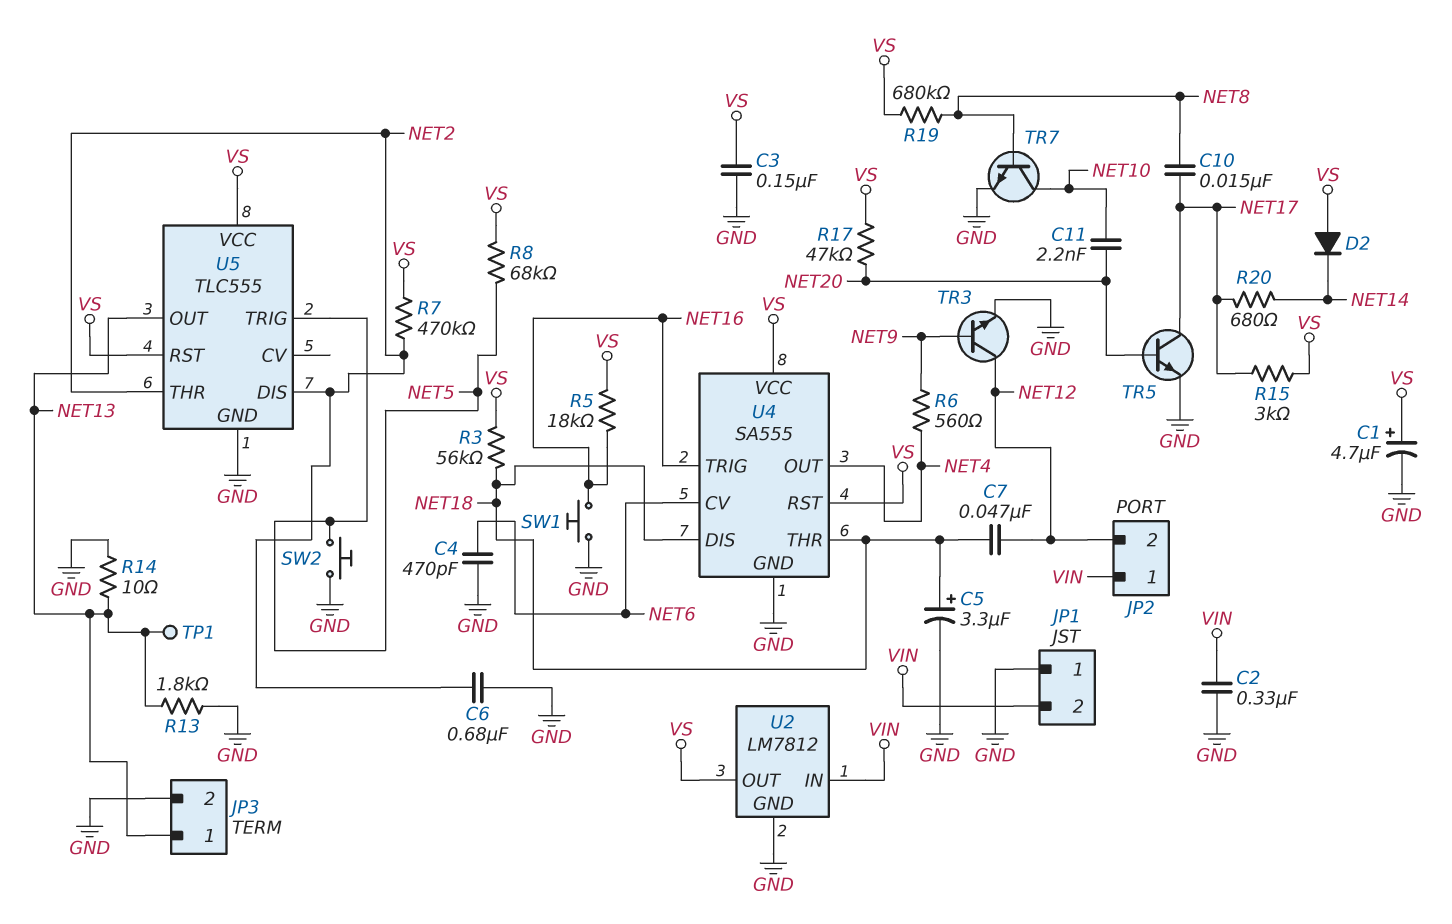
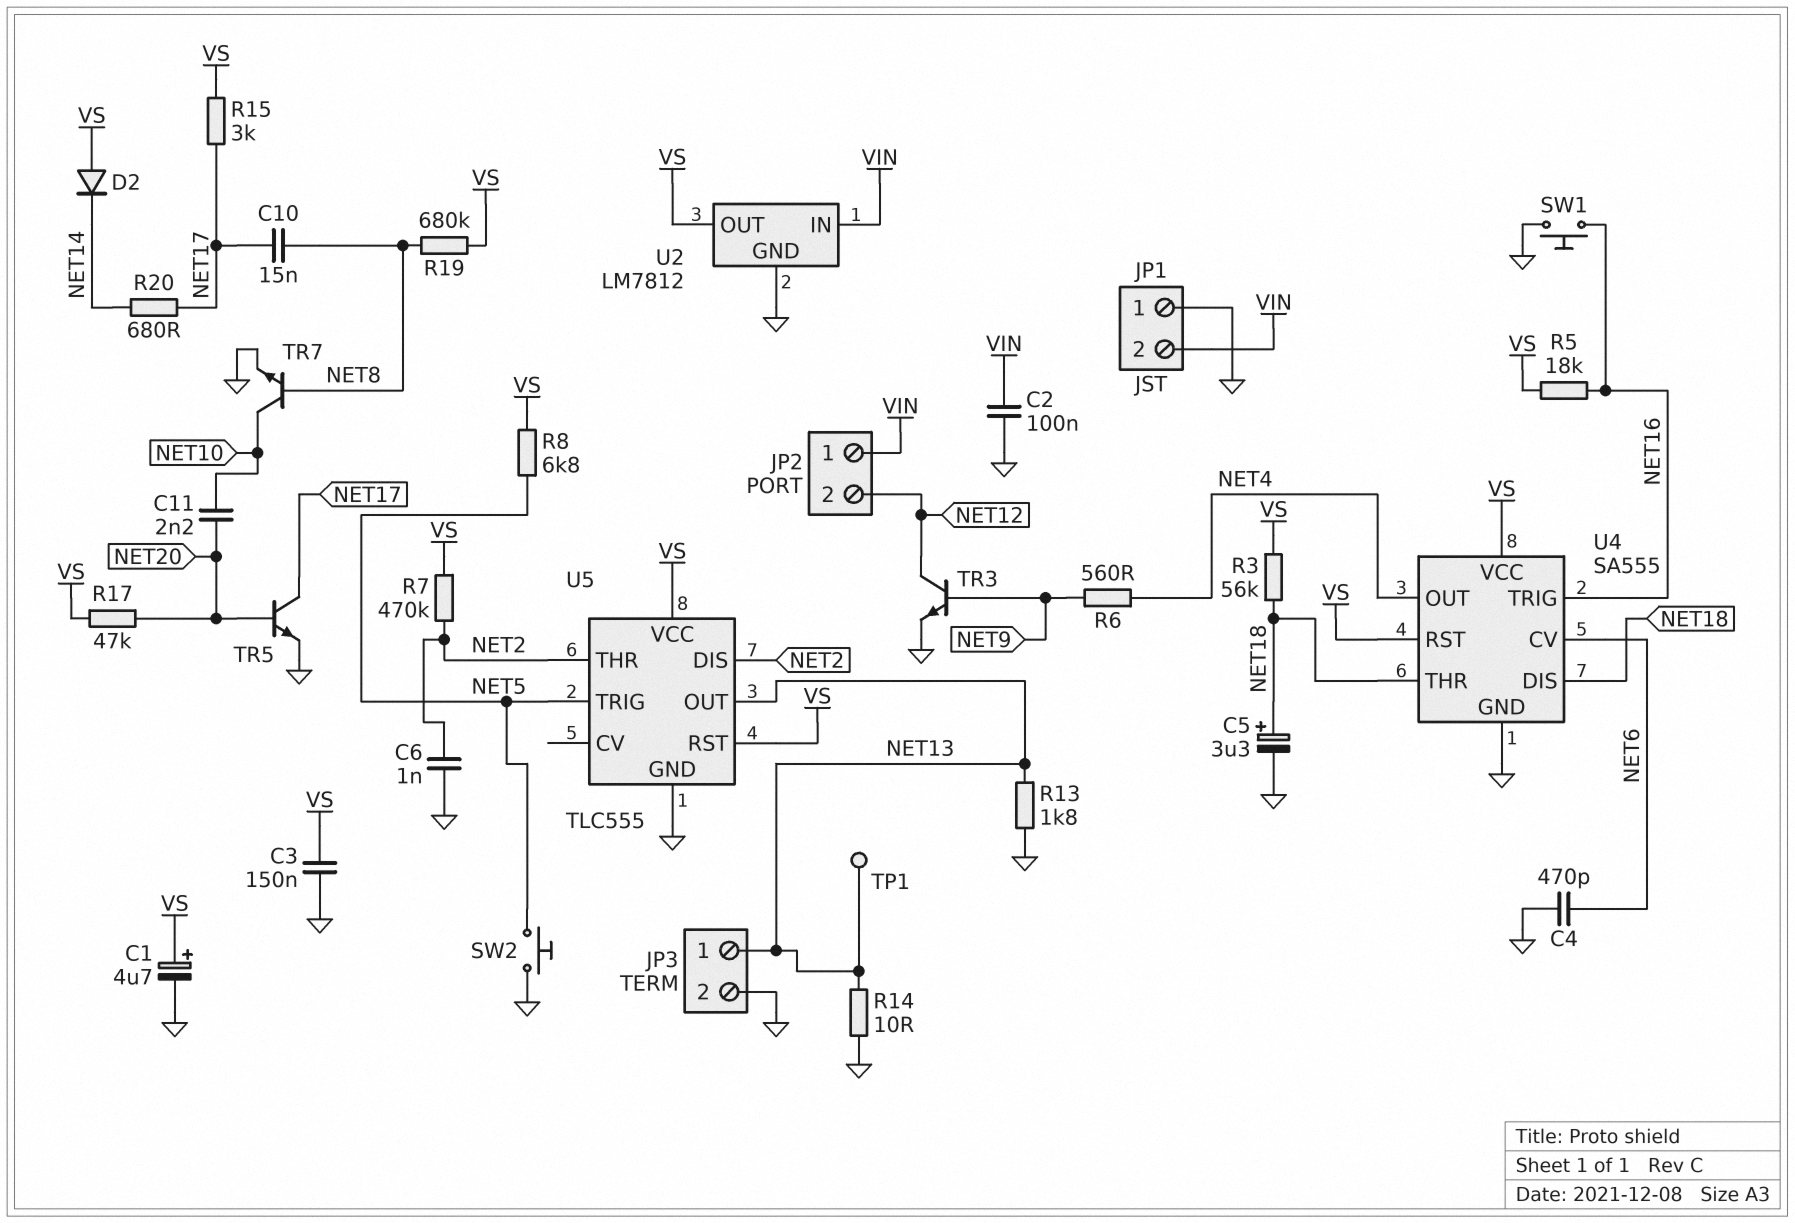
C2: 330nF (GND, VIN) -> 100nF (GND, VIN)
C6: 680nF (GND, NET2) -> 1nF (GND, NET2)
C7: 47nF (NET12, NET18) -> none
R8: 68k (NET5, VS) -> 6.8k (NET5, VS)

